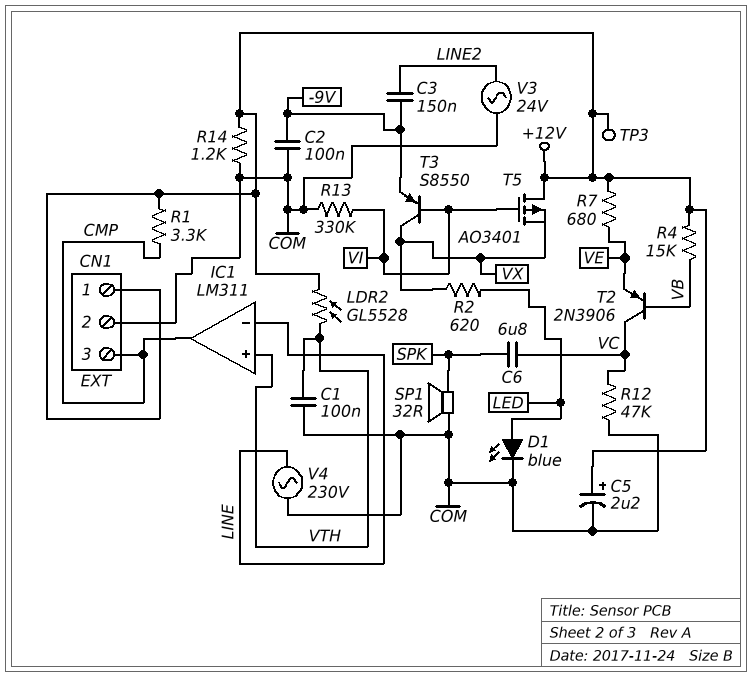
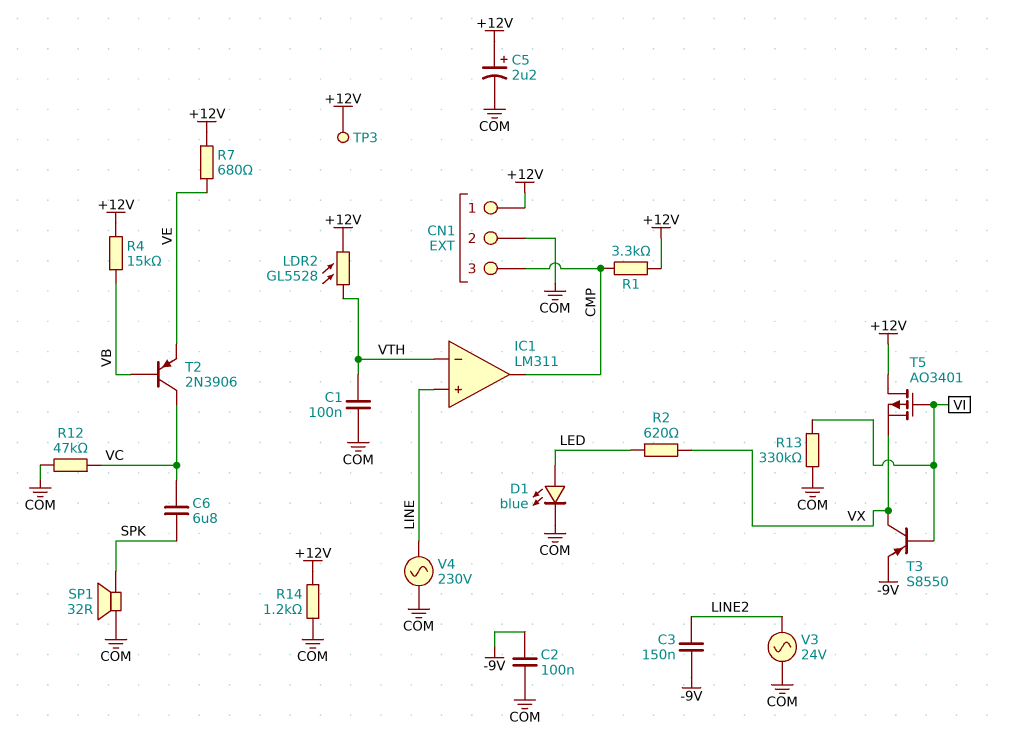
IC1 pin in+: VTH -> LINE
IC1 pin in-: LINE -> VTH

